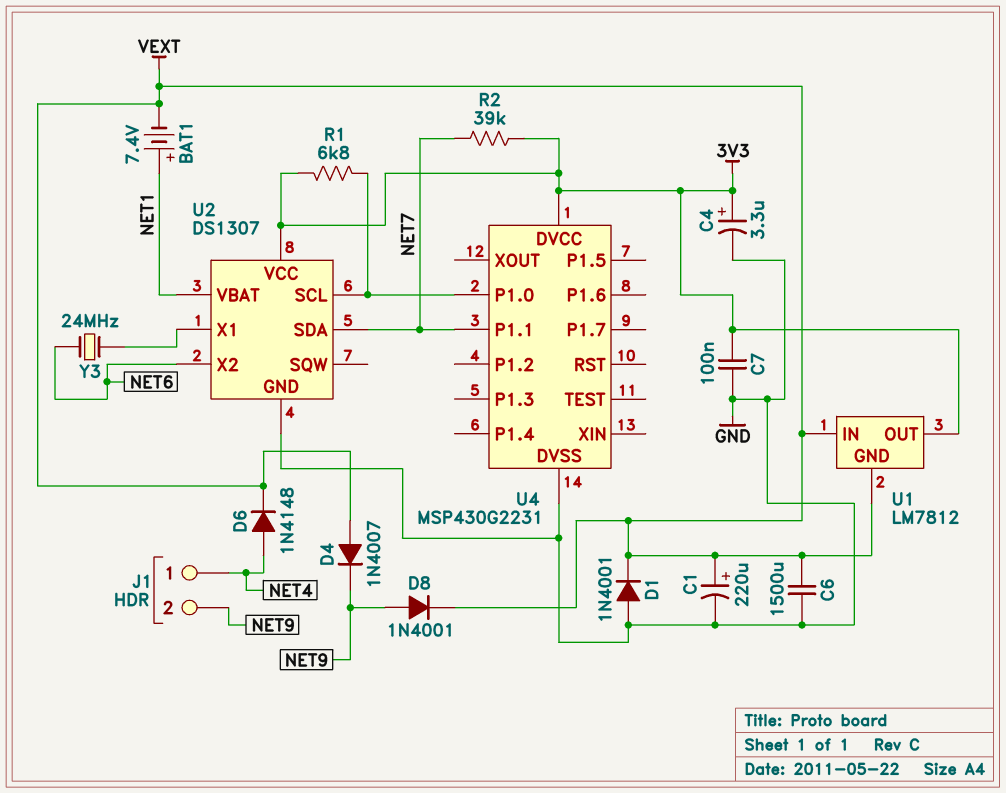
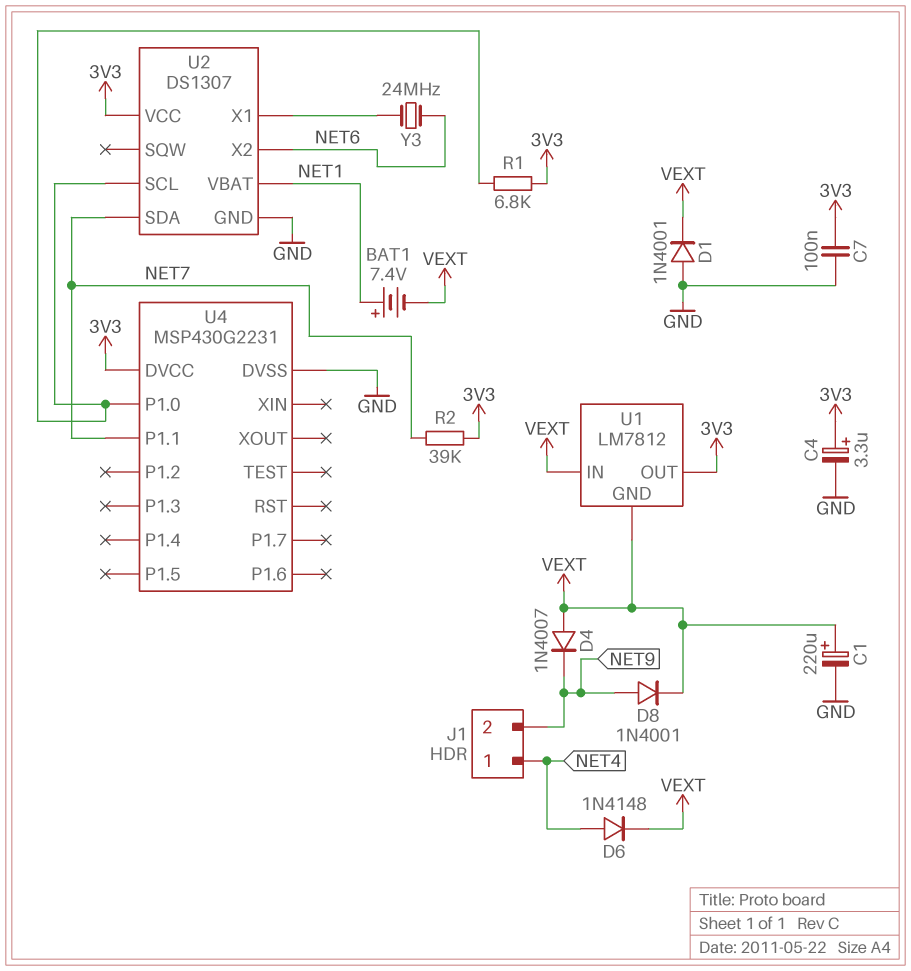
C6: 1500uF (GND, VEXT) -> none

